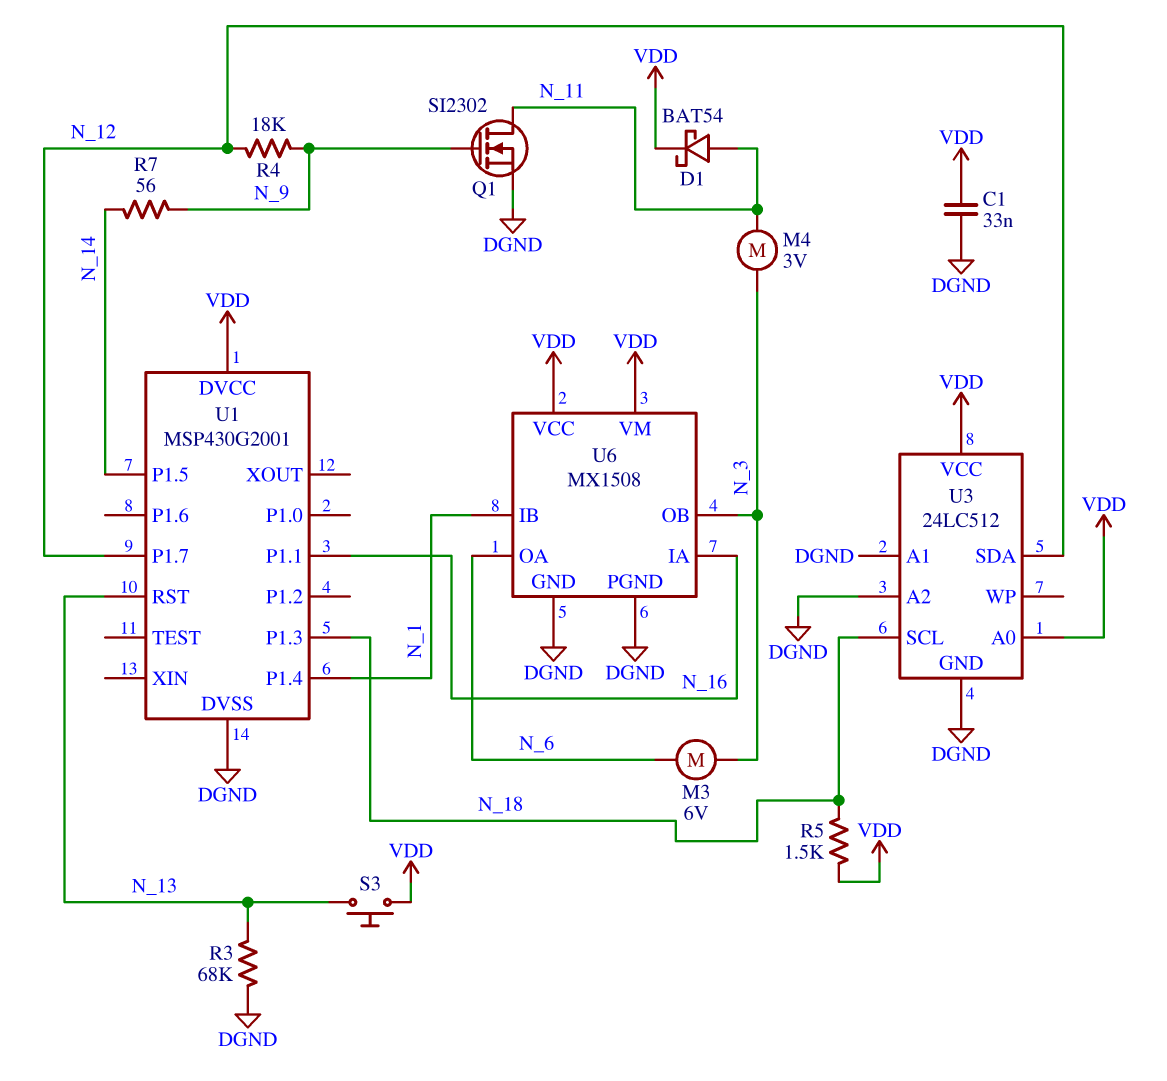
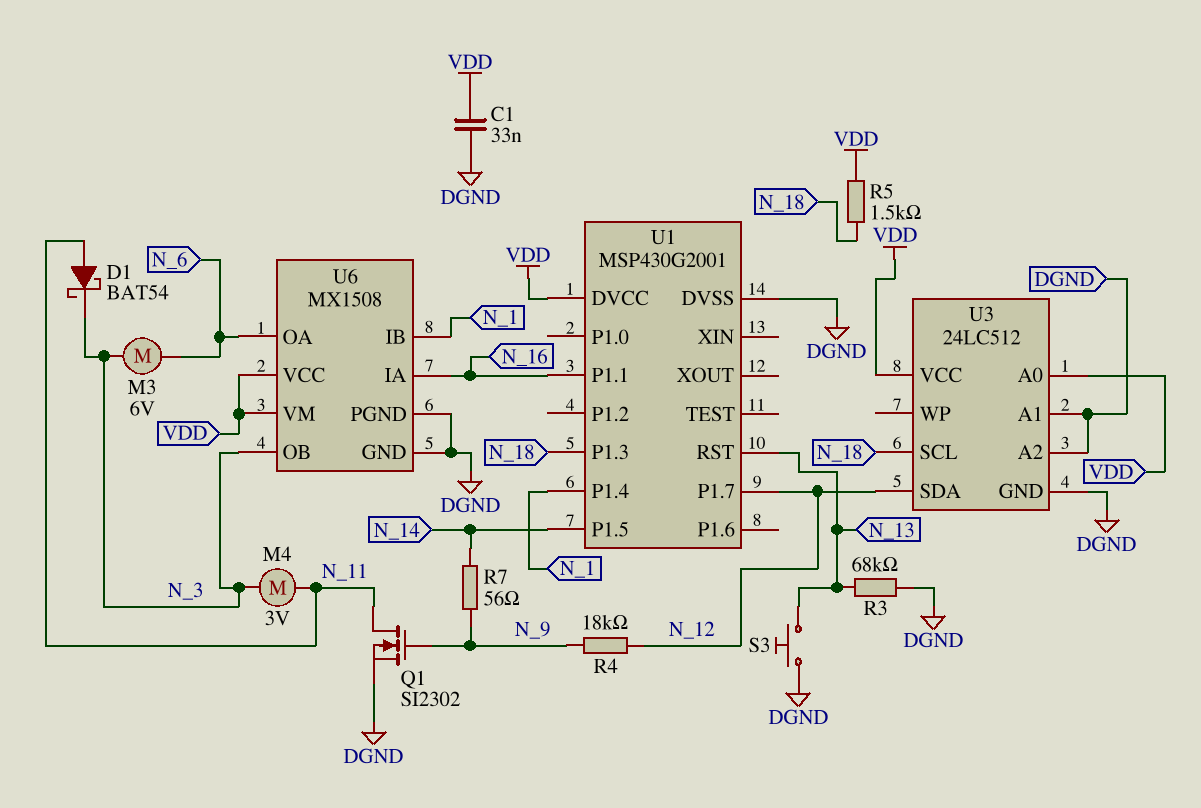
D1: schottky BAT54 (A N_11, K VDD) -> schottky BAT54 (A N_11, K N_3)
S3: button (N_13, VDD) -> button (DGND, N_13)

